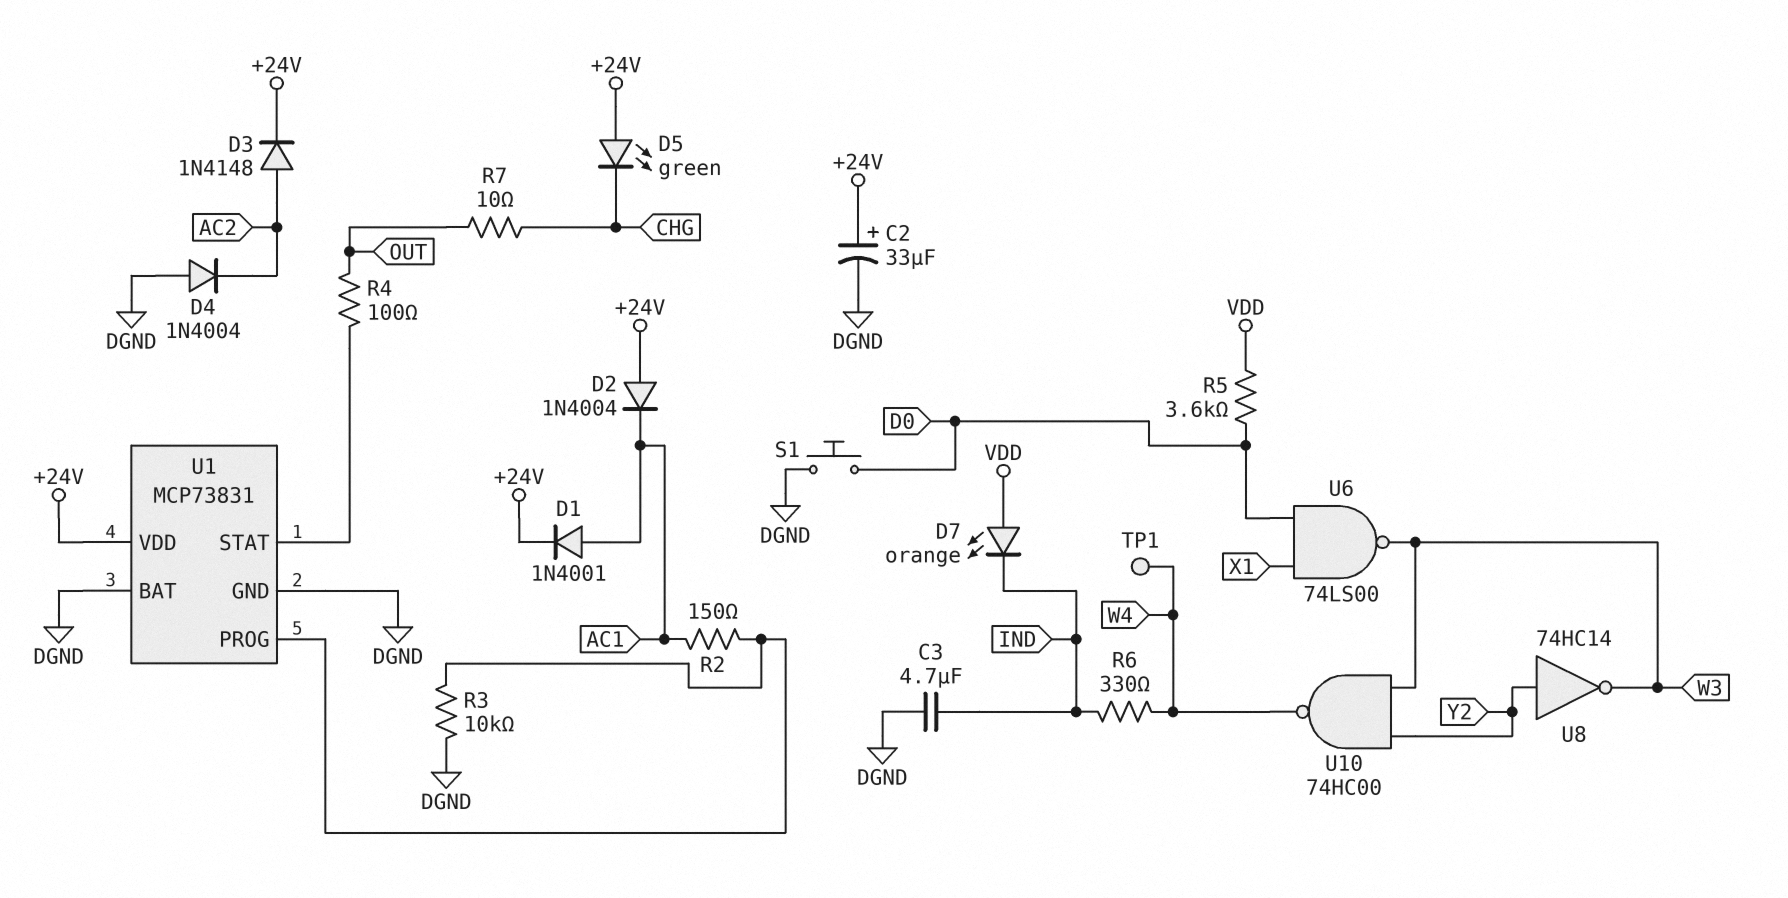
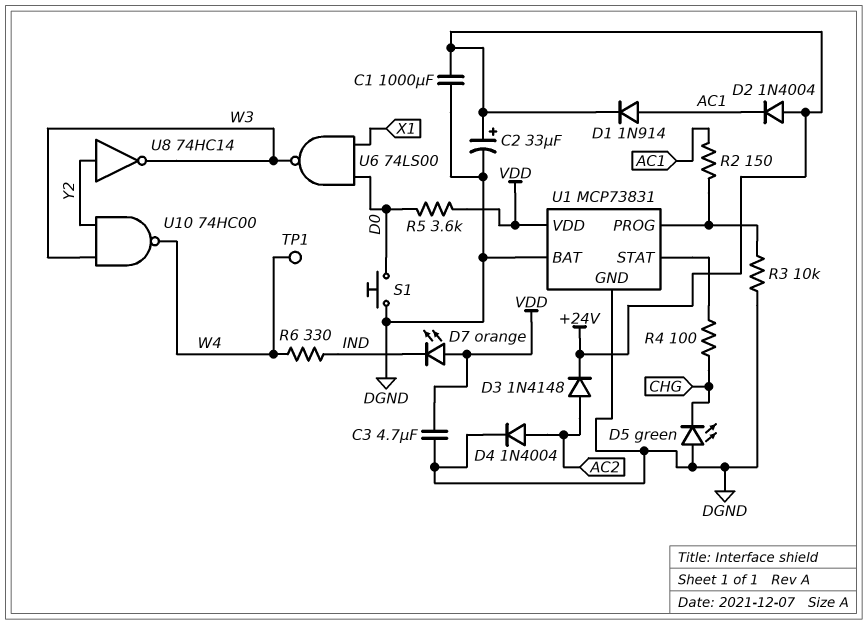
C1: none -> 1000uF (+24V, DGND)
C3: 4.7uF (DGND, IND) -> 4.7uF (DGND, VDD)
D1: diode 1N4001 (A AC1, K +24V) -> diode 1N914 (A AC1, K +24V)
D4: diode 1N4004 (A DGND, K AC2) -> diode 1N4004 (A AC2, K DGND)
D5: LED green (A +24V, K CHG) -> LED green (A DGND, K CHG)
R4: 100 (OUT, U1/STAT) -> 100 (CHG, U1/STAT)
R7: 10 (CHG, OUT) -> none
U1 pin VDD: +24V -> VDD

